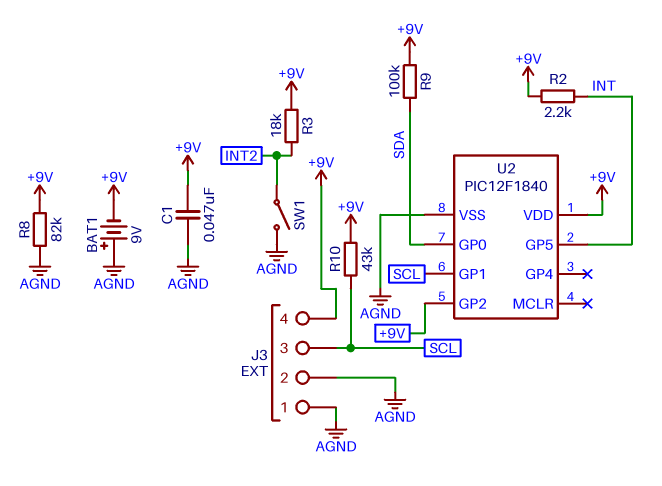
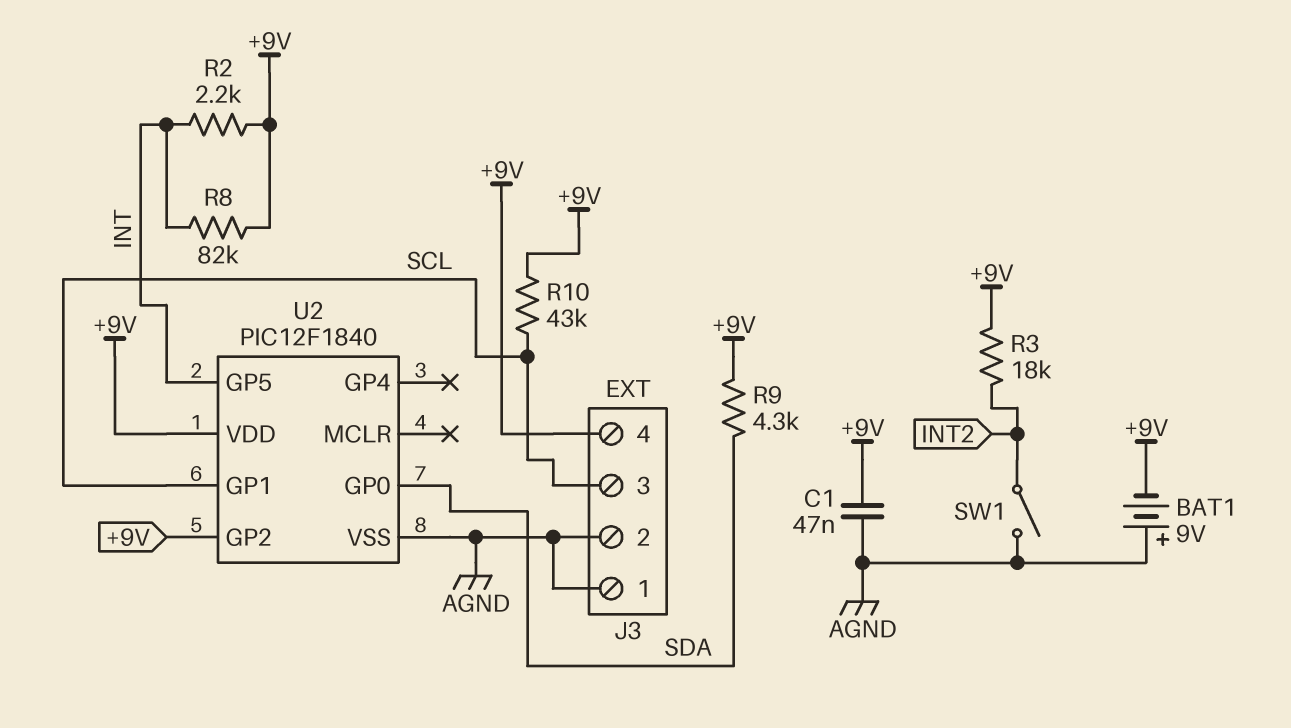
R8: 82k (+9V, AGND) -> 82k (+9V, INT)
R9: 100k (+9V, SDA) -> 4.3k (+9V, SDA)

